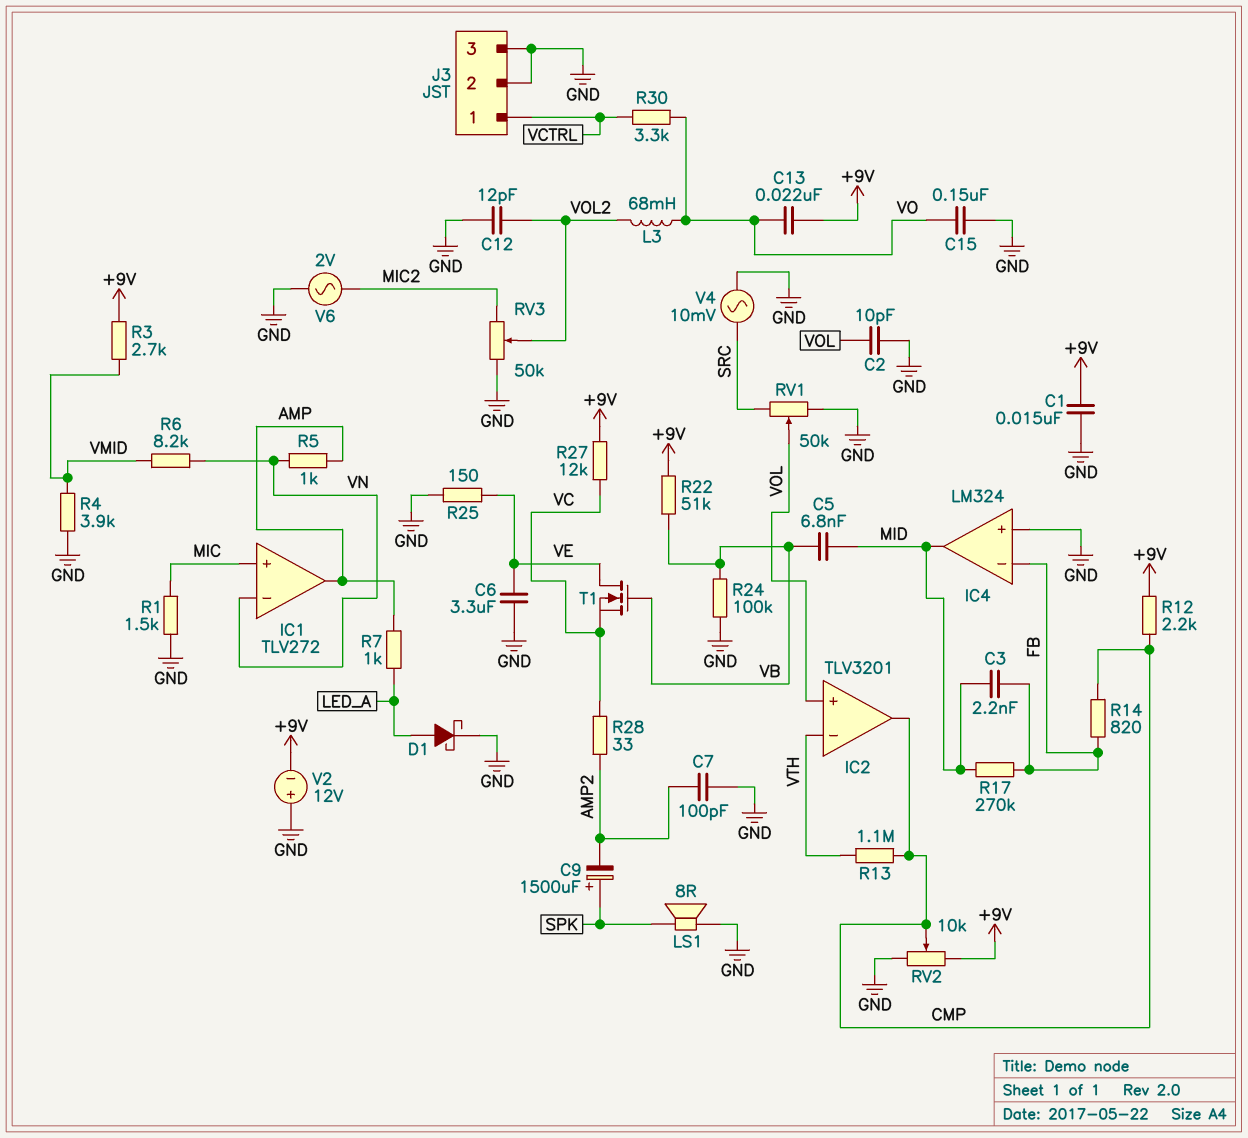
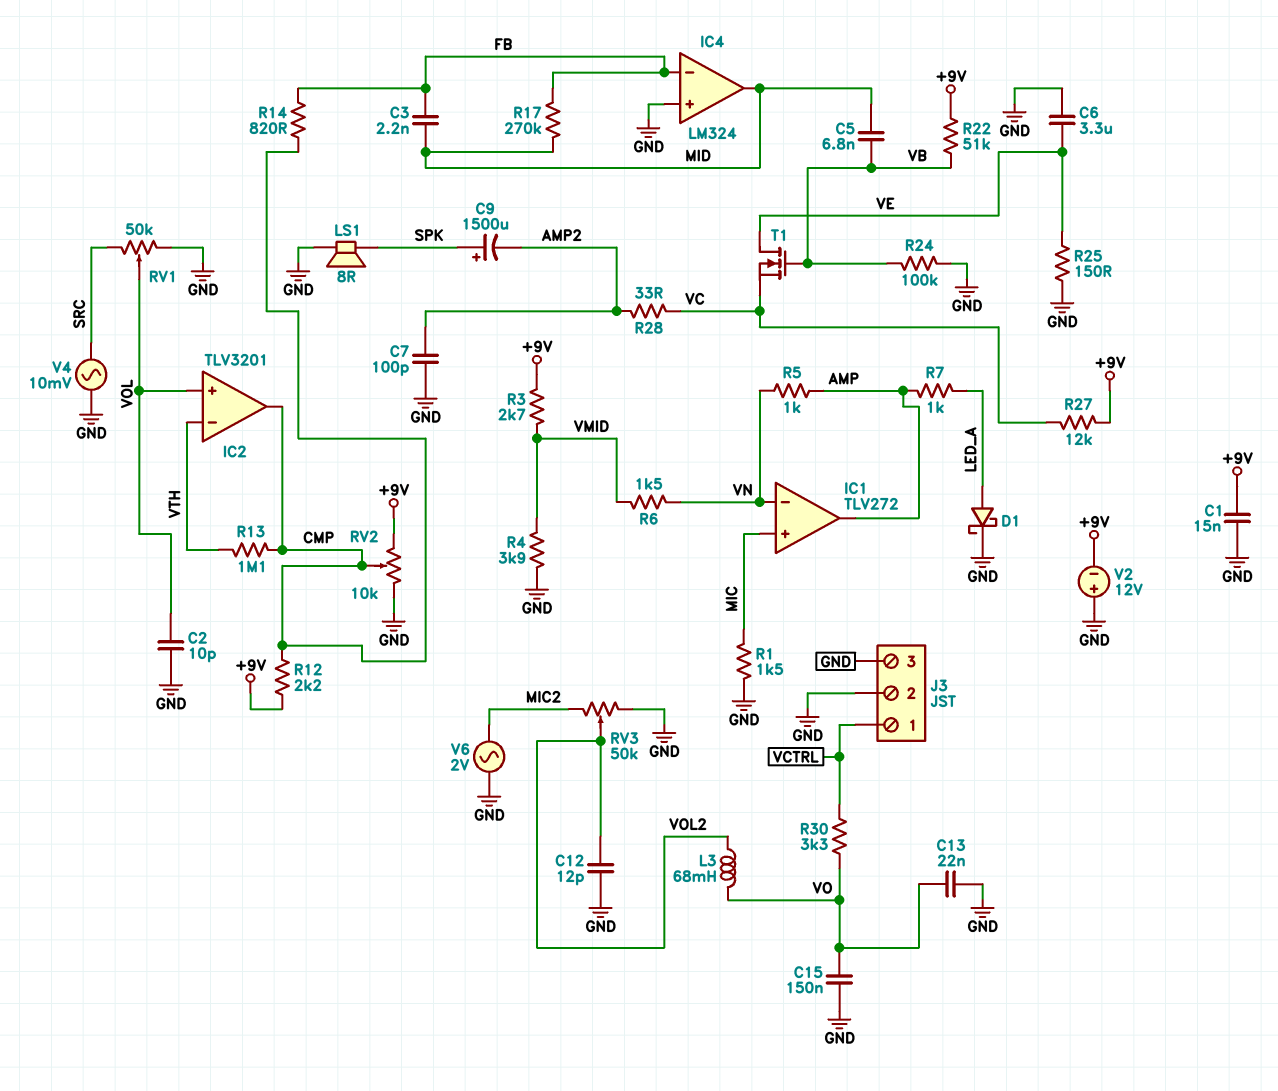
C13: 22nF (+9V, VO) -> 22nF (GND, VO)
R6: 8.2k (VMID, VN) -> 1.5k (VMID, VN)

